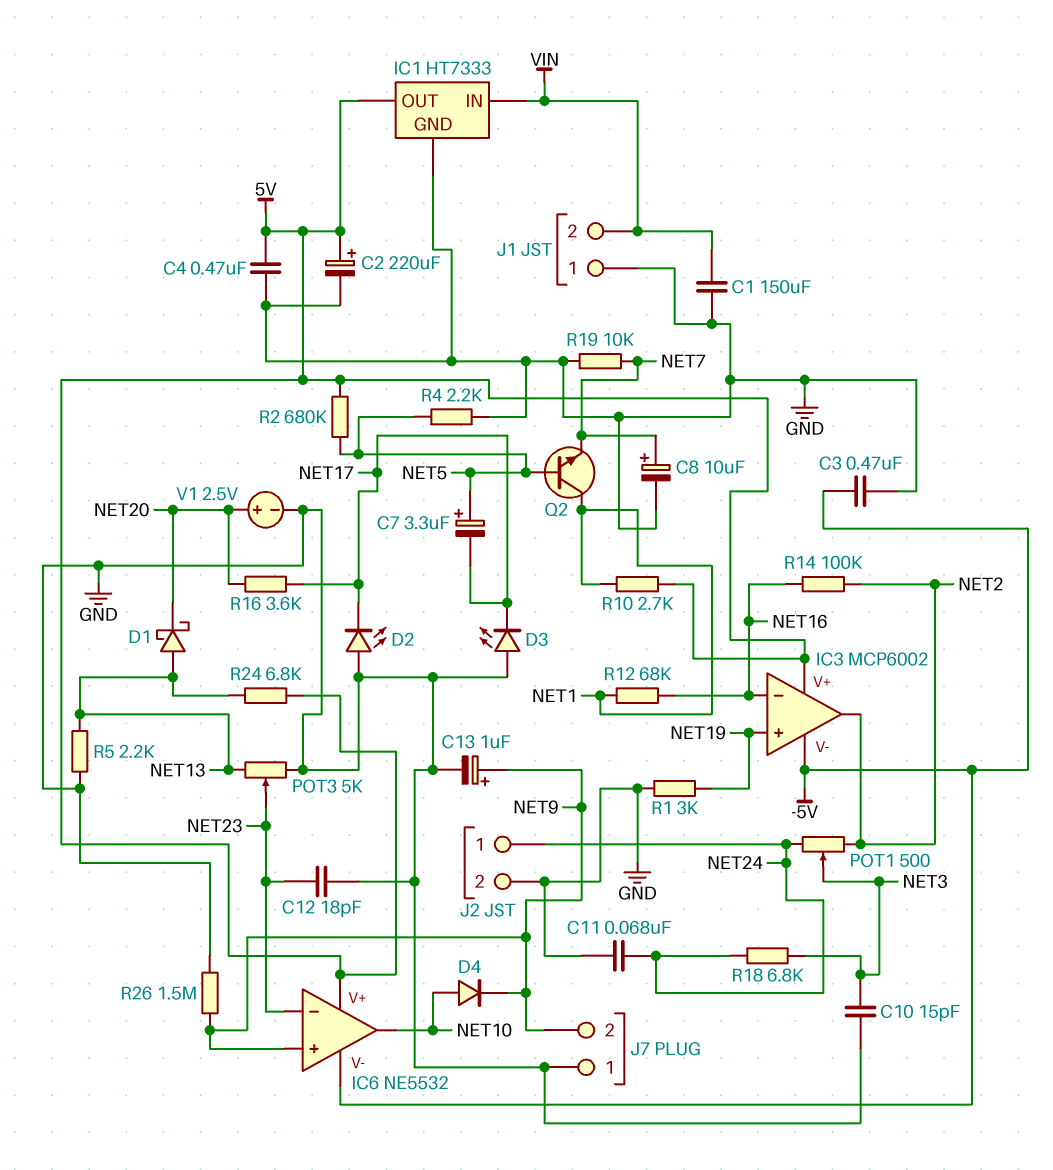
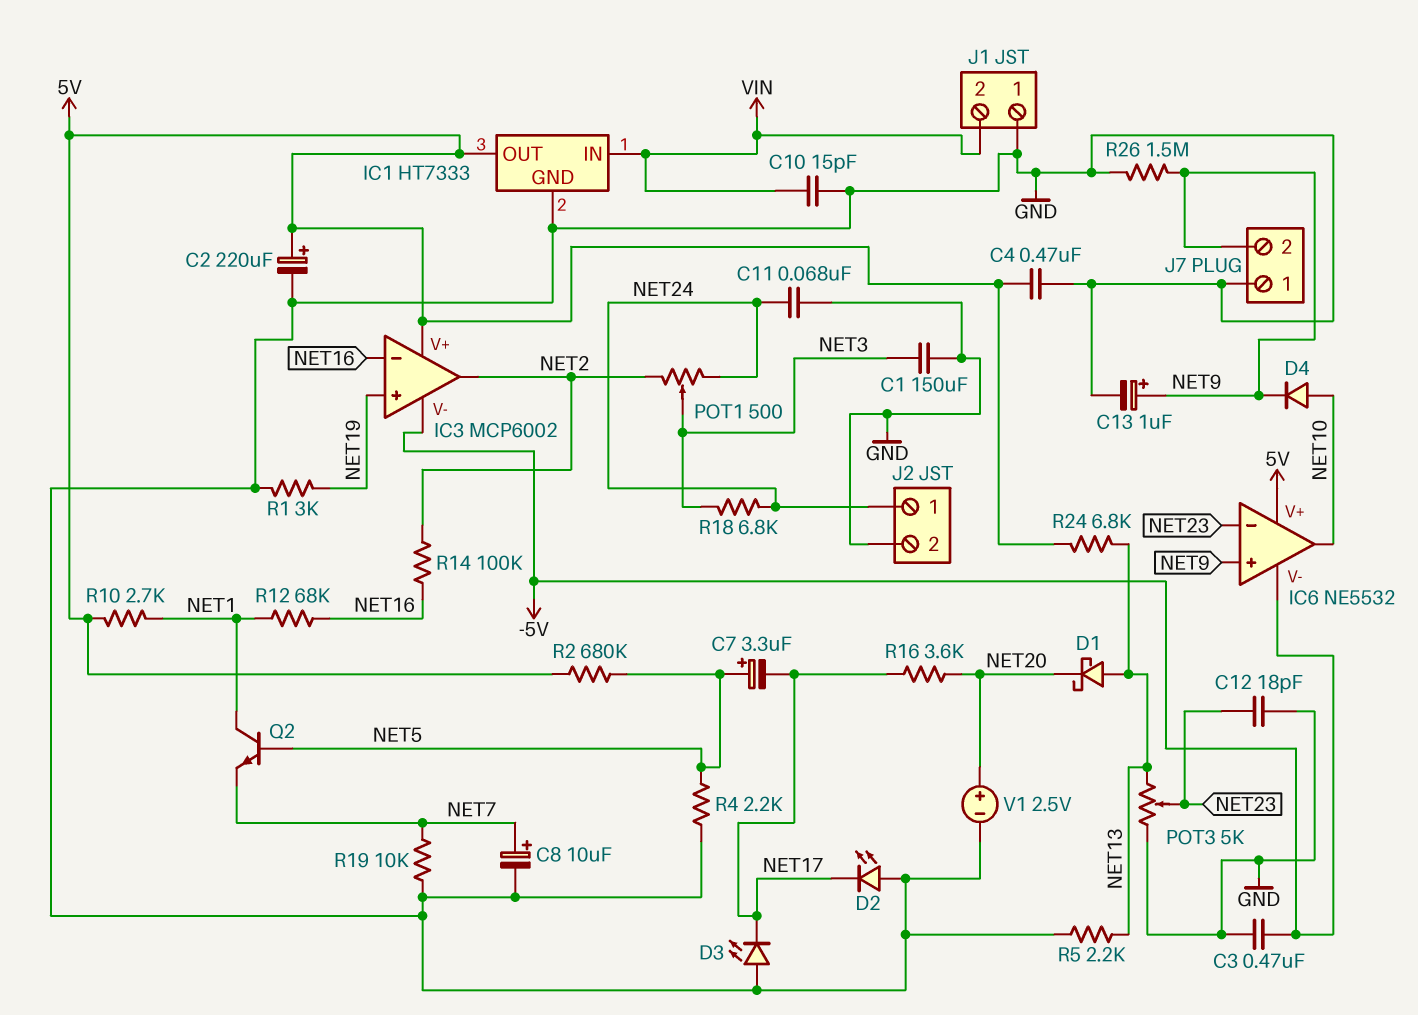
C1: 150uF (GND, VIN) -> 150uF (GND, NET3)
C10: 15pF (GND, NET3) -> 15pF (GND, VIN)

